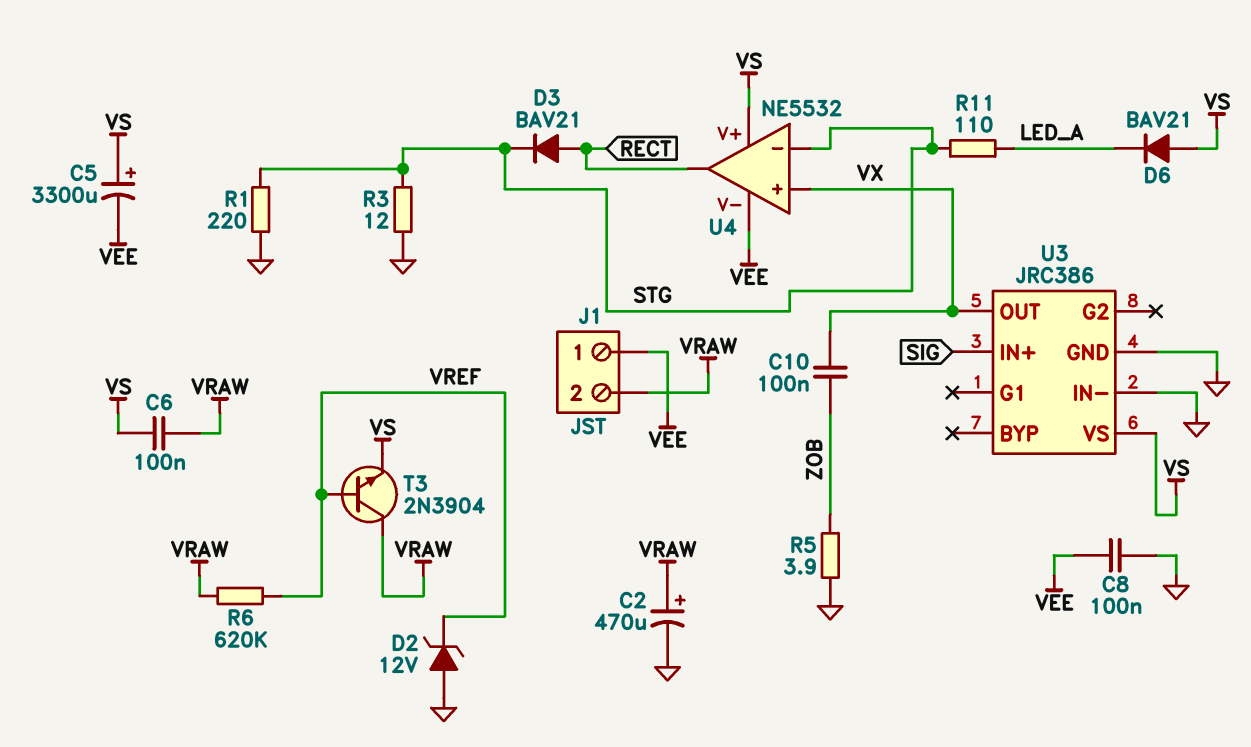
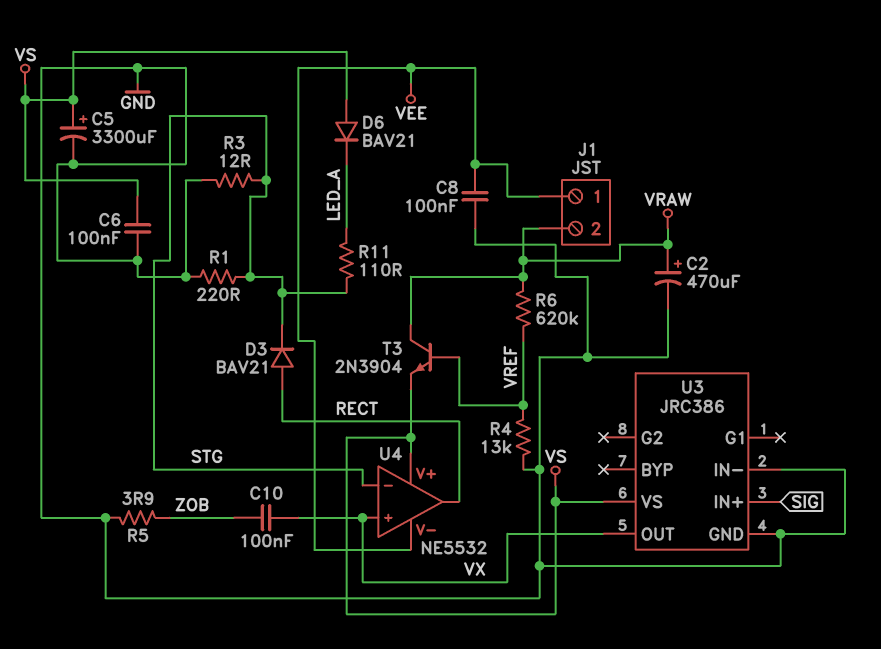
C5: 3300uF (plus VS, minus VEE) -> 3300uF (plus VS, minus GND)
C6: 100nF (VRAW, VS) -> 100nF (GND, VS)
D2: zener 12V (A GND, K VREF) -> none
R4: none -> 13k (GND, VREF)

